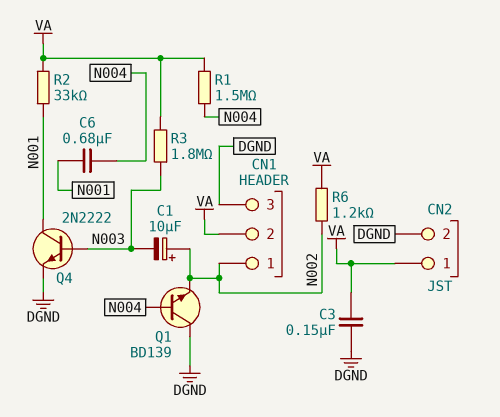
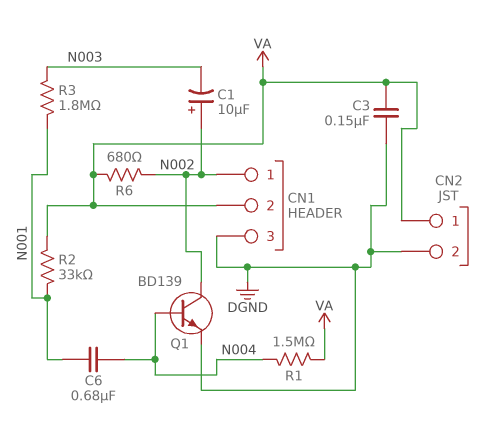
Q1: NPN BD139 (B N004, C DGND, E N002) -> NPN BD139 (B N004, C N002, E DGND)
Q4: NPN 2N2222 (B N003, C N001, E DGND) -> none
R3: 1.8M (N003, VA) -> 1.8M (N001, N003)
R6: 1.2k (N002, VA) -> 680 (N002, VA)

